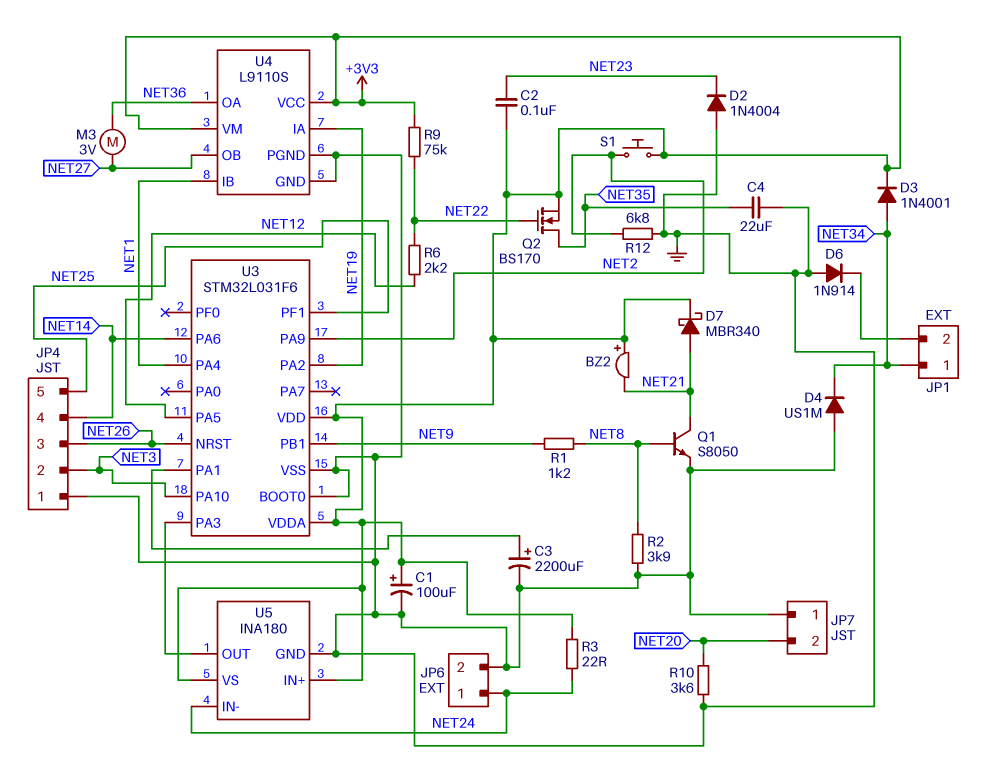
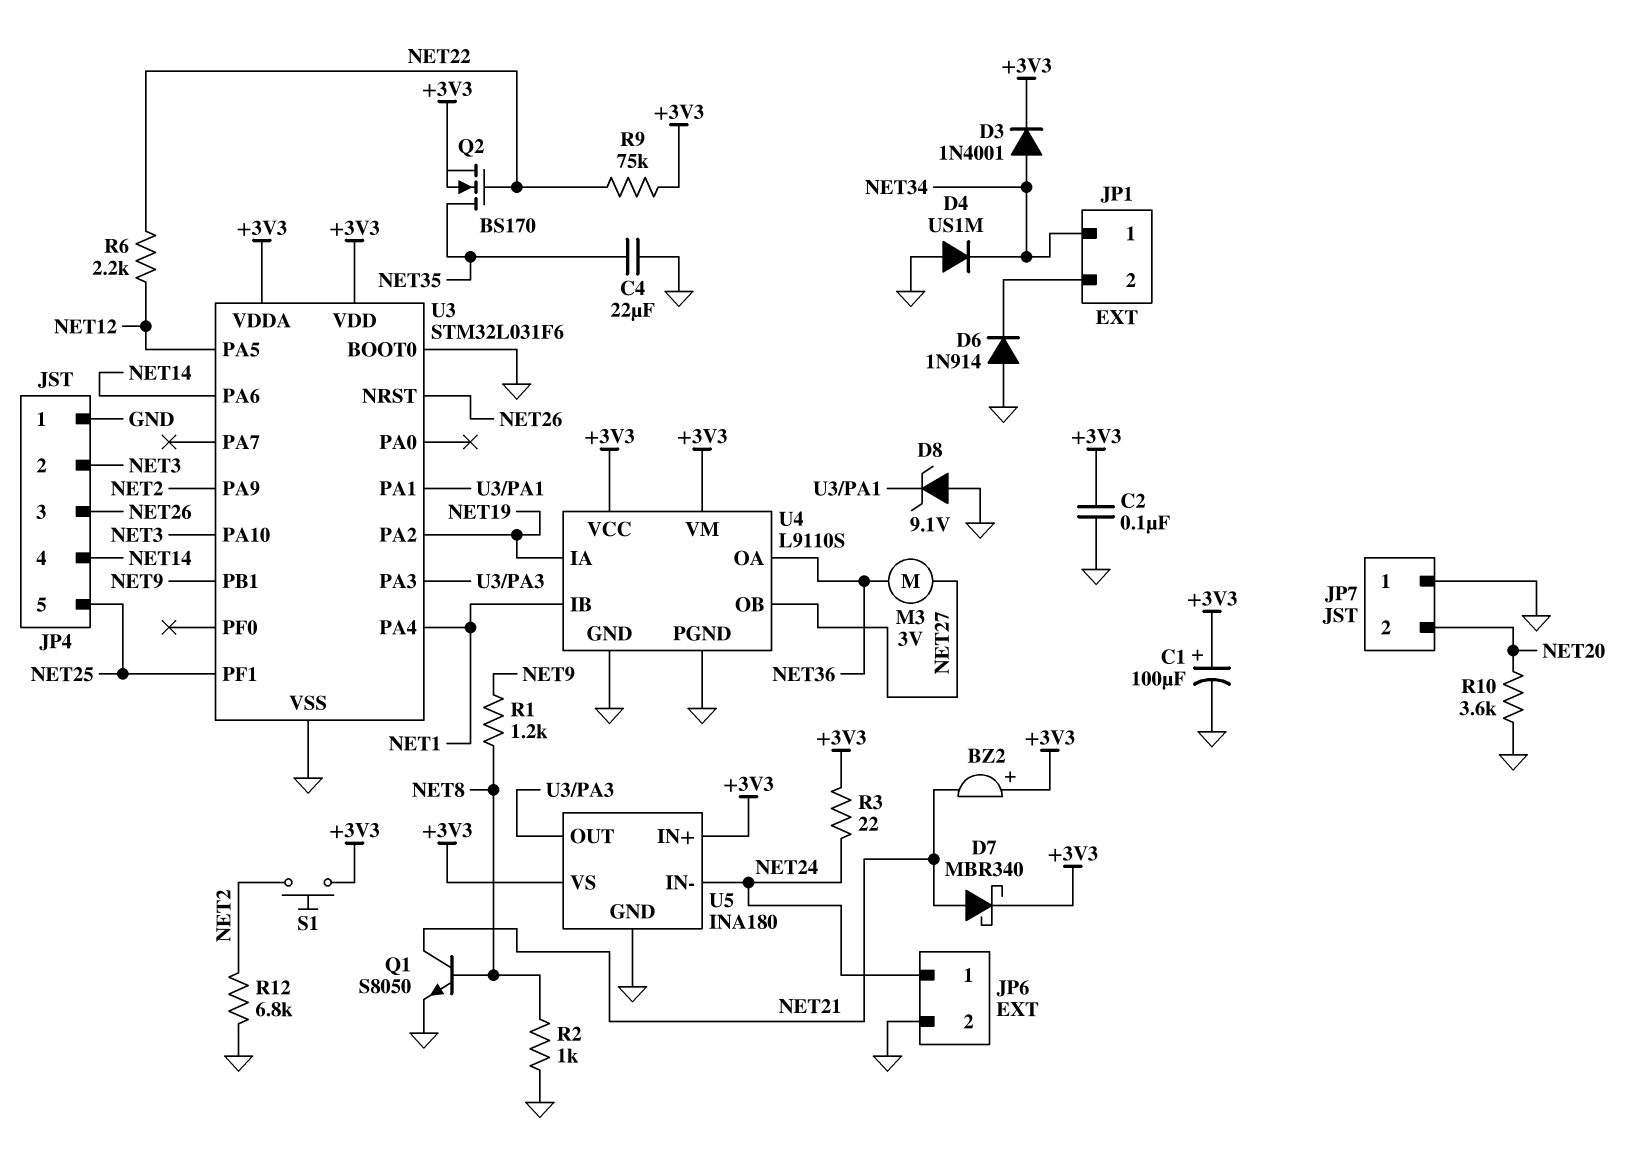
C2: 100nF (+3V3, NET23) -> 100nF (+3V3, GND)
C3: 2200uF (plus U3/PA1, minus GND) -> none
D2: diode 1N4004 (A GND, K NET23) -> none
D8: none -> zener 9.1V (A GND, K U3/PA1)
R2: 3.9k (GND, NET8) -> 1k (GND, NET8)

